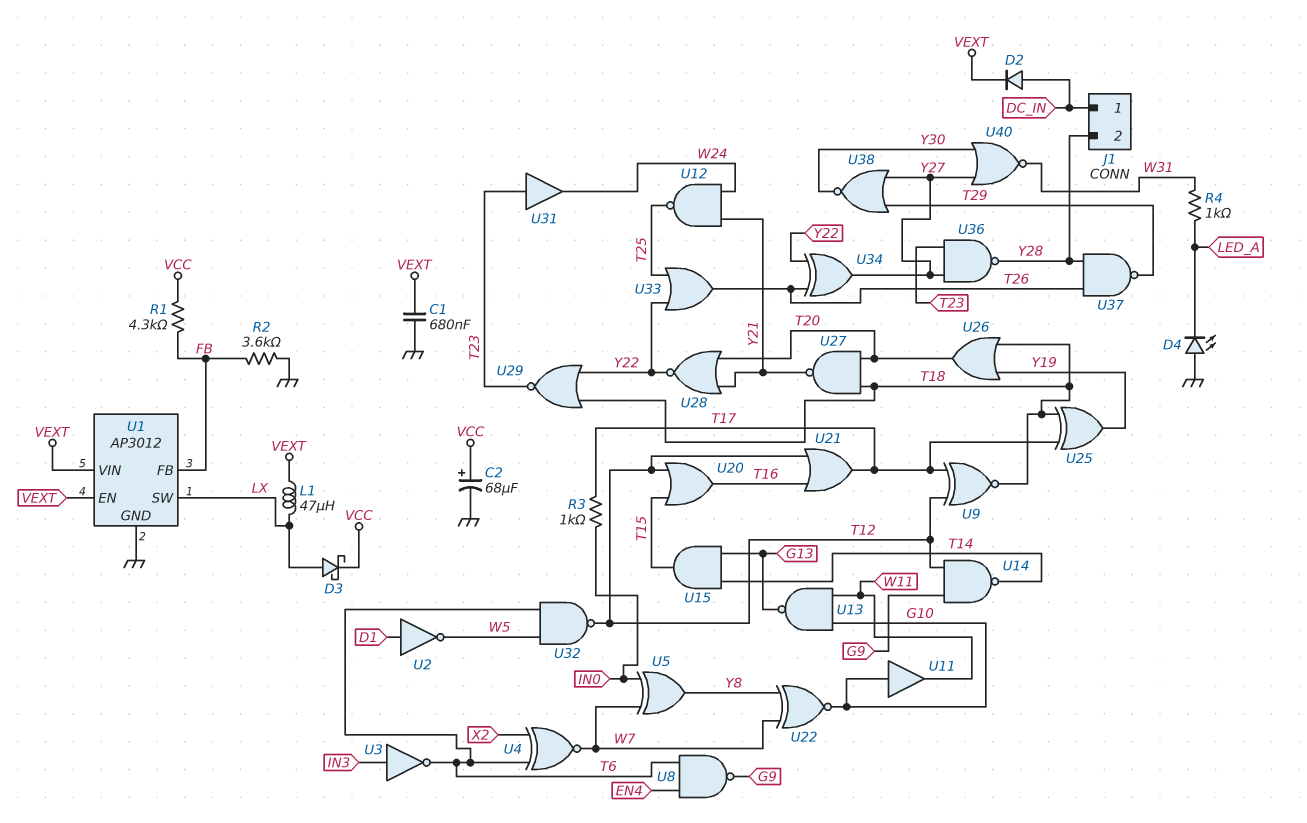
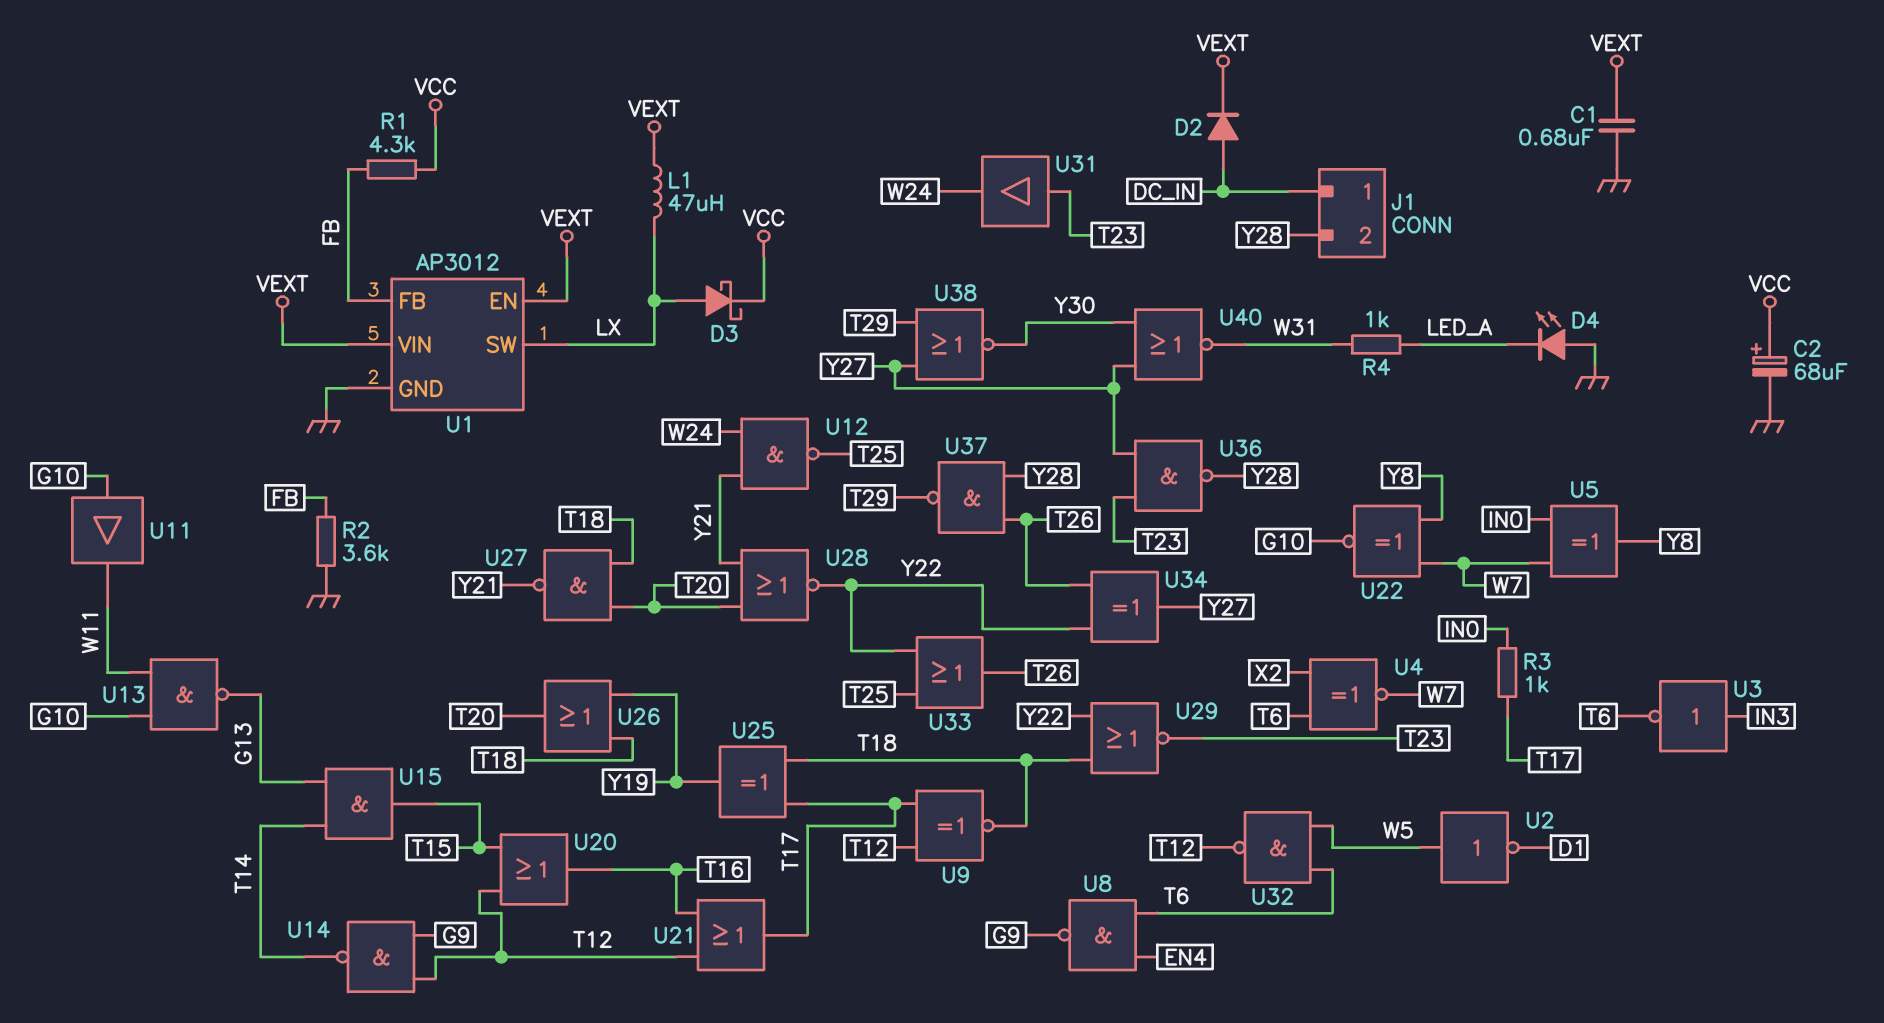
U2: NOT (in D1, out W5) -> NOT (in W5, out D1)

